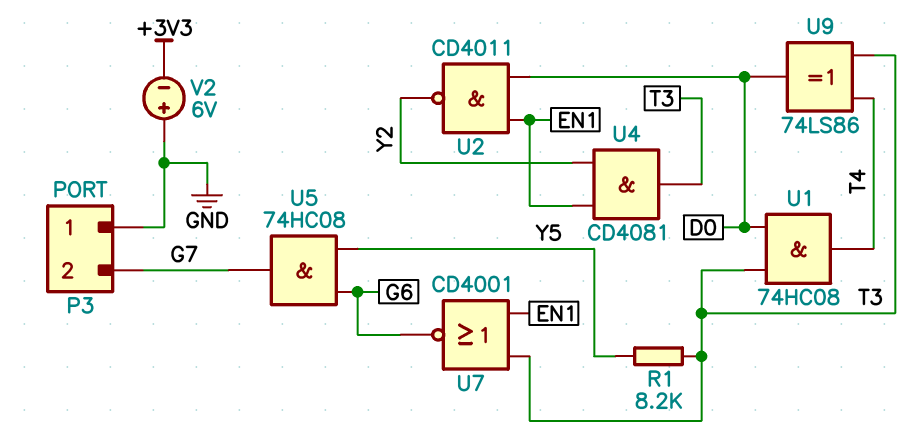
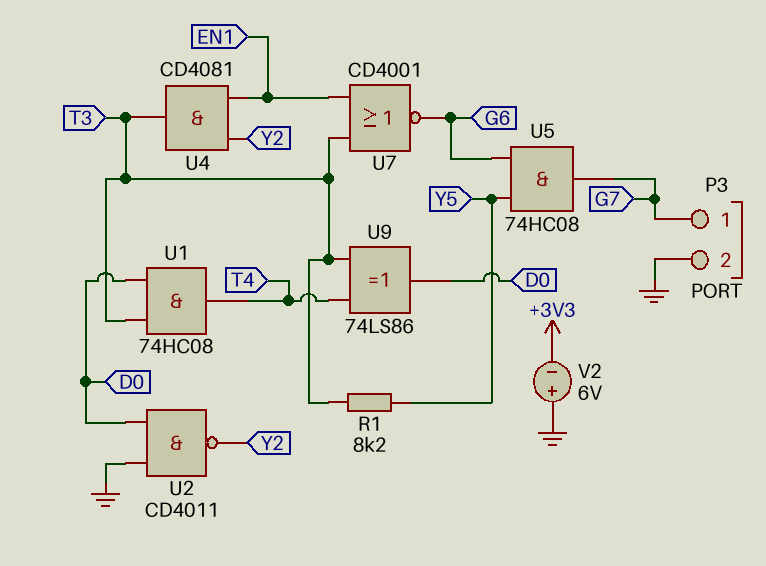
P3 pin 1: GND -> G7
P3 pin 2: G7 -> GND
U2: NAND CD4011 (in D0, in EN1, out Y2) -> NAND CD4011 (in D0, in GND, out Y2)

